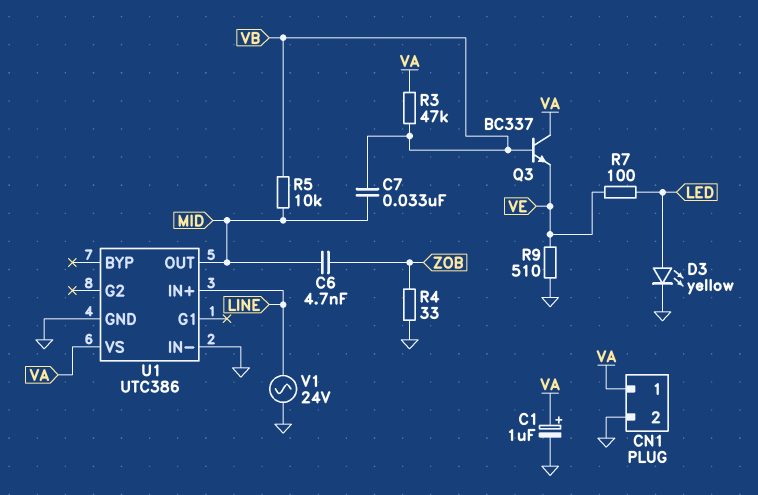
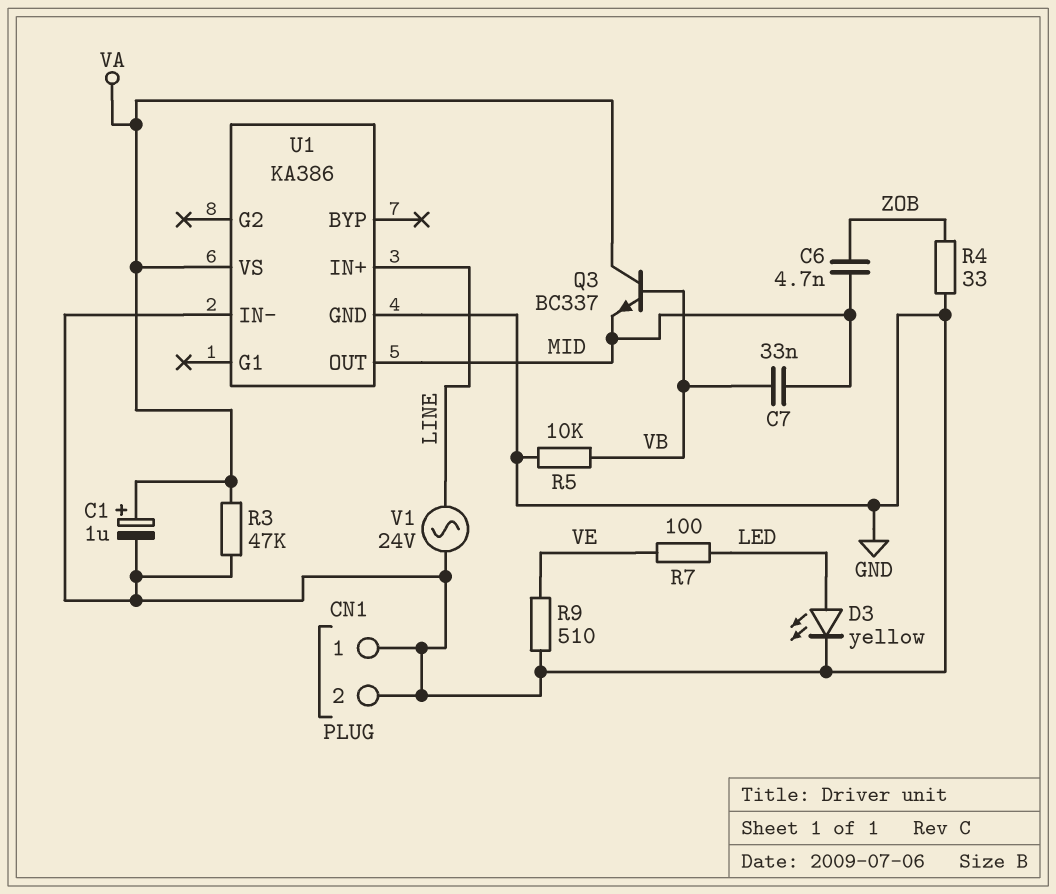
CN1 pin 1: VA -> GND
Q3: NPN BC337 (B VB, C VA, E VE) -> NPN BC337 (B VB, C VA, E MID)
R3: 47k (VA, VB) -> 47k (GND, VA)
R5: 10k (MID, VB) -> 10k (GND, VB)
U1: UTC386 -> KA386

